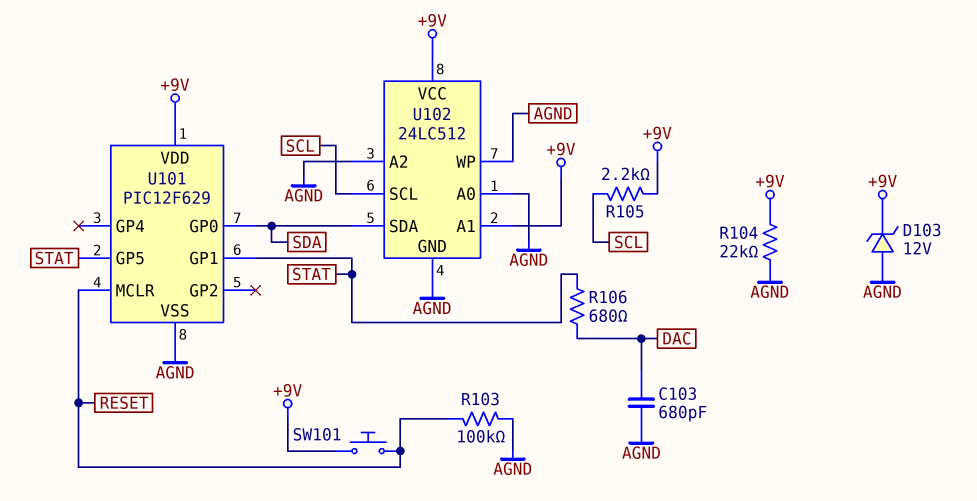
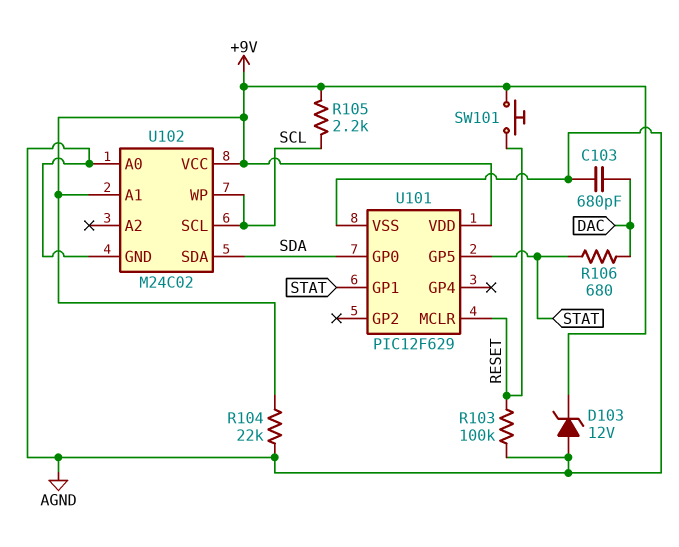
U102: 24LC512 -> M24C02
U102 pin A2: AGND -> none
U102 pin WP: AGND -> SCL

